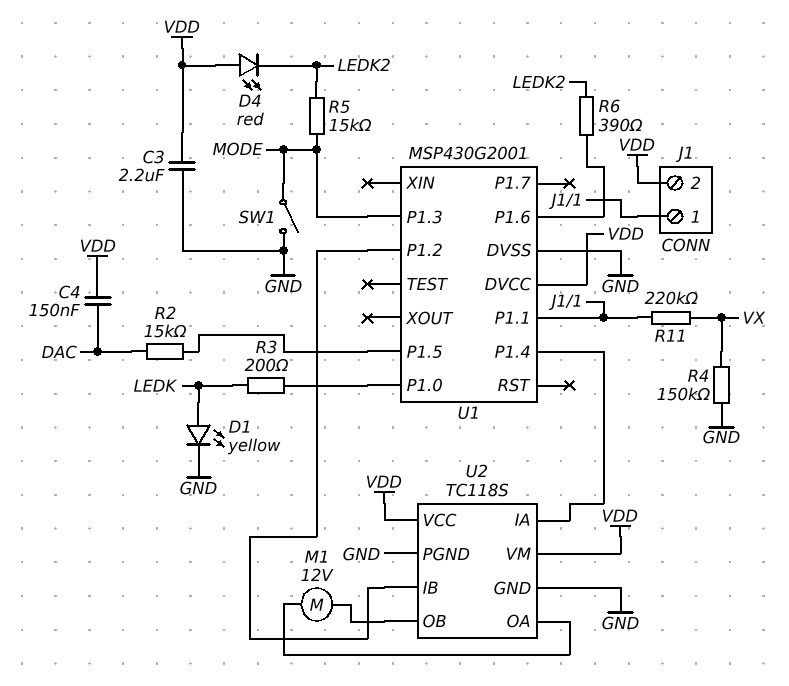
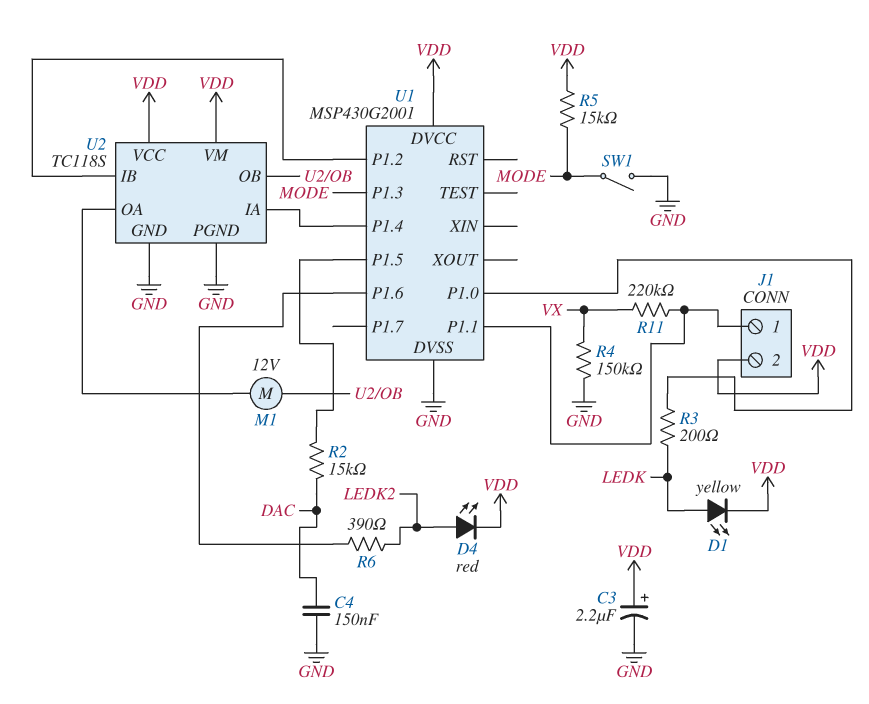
C3: 2.2uF (GND, VDD) -> 2.2uF (plus VDD, minus GND)
C4: 150nF (DAC, VDD) -> 150nF (DAC, GND)
D1: LED yellow (A LEDK, K GND) -> LED yellow (A LEDK, K VDD)
D4: LED red (A VDD, K LEDK2) -> LED red (A LEDK2, K VDD)
R5: 15k (LEDK2, MODE) -> 15k (MODE, VDD)

